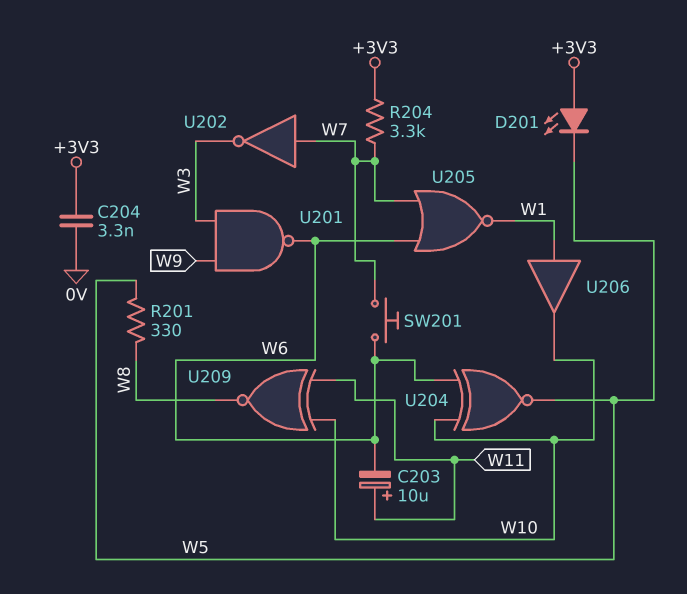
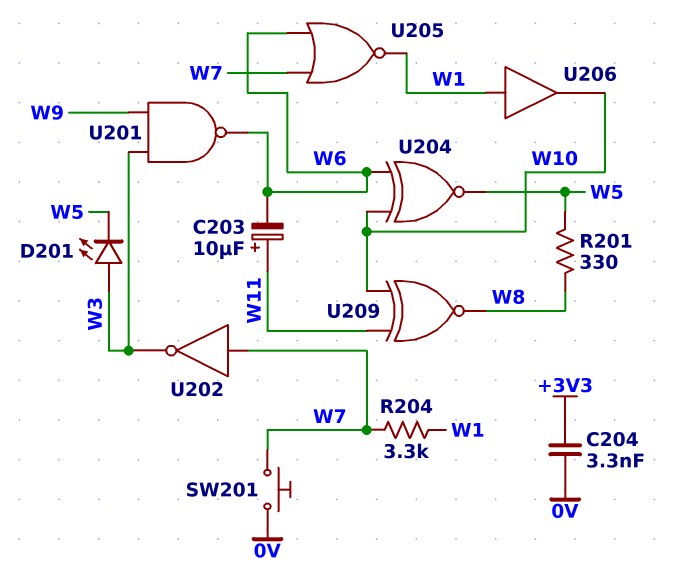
D201: LED (A +3V3, K W5) -> LED (A W3, K W5)
R204: 3.3k (+3V3, W7) -> 3.3k (W1, W7)
SW201: button (W6, W7) -> button (0V, W7)

